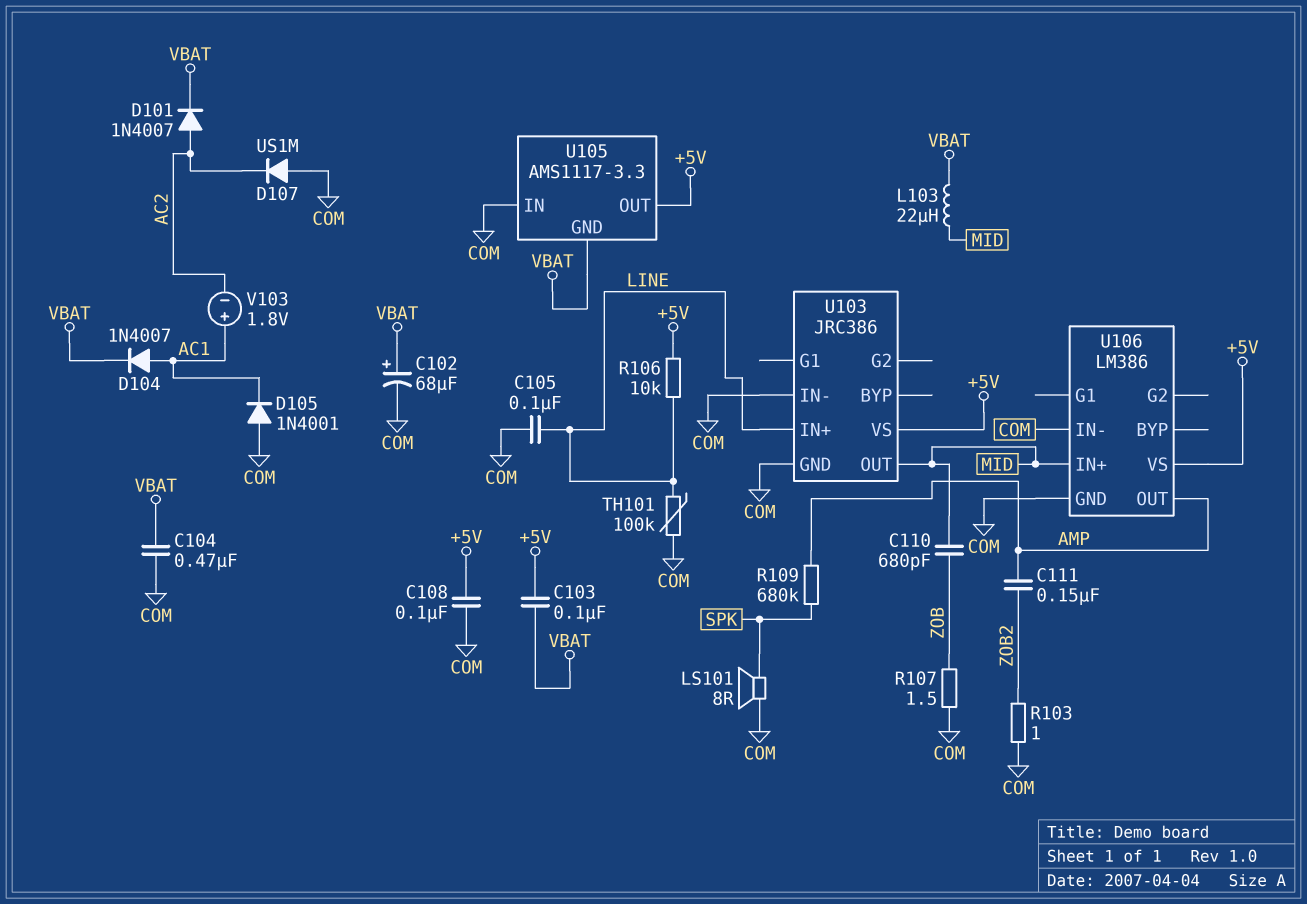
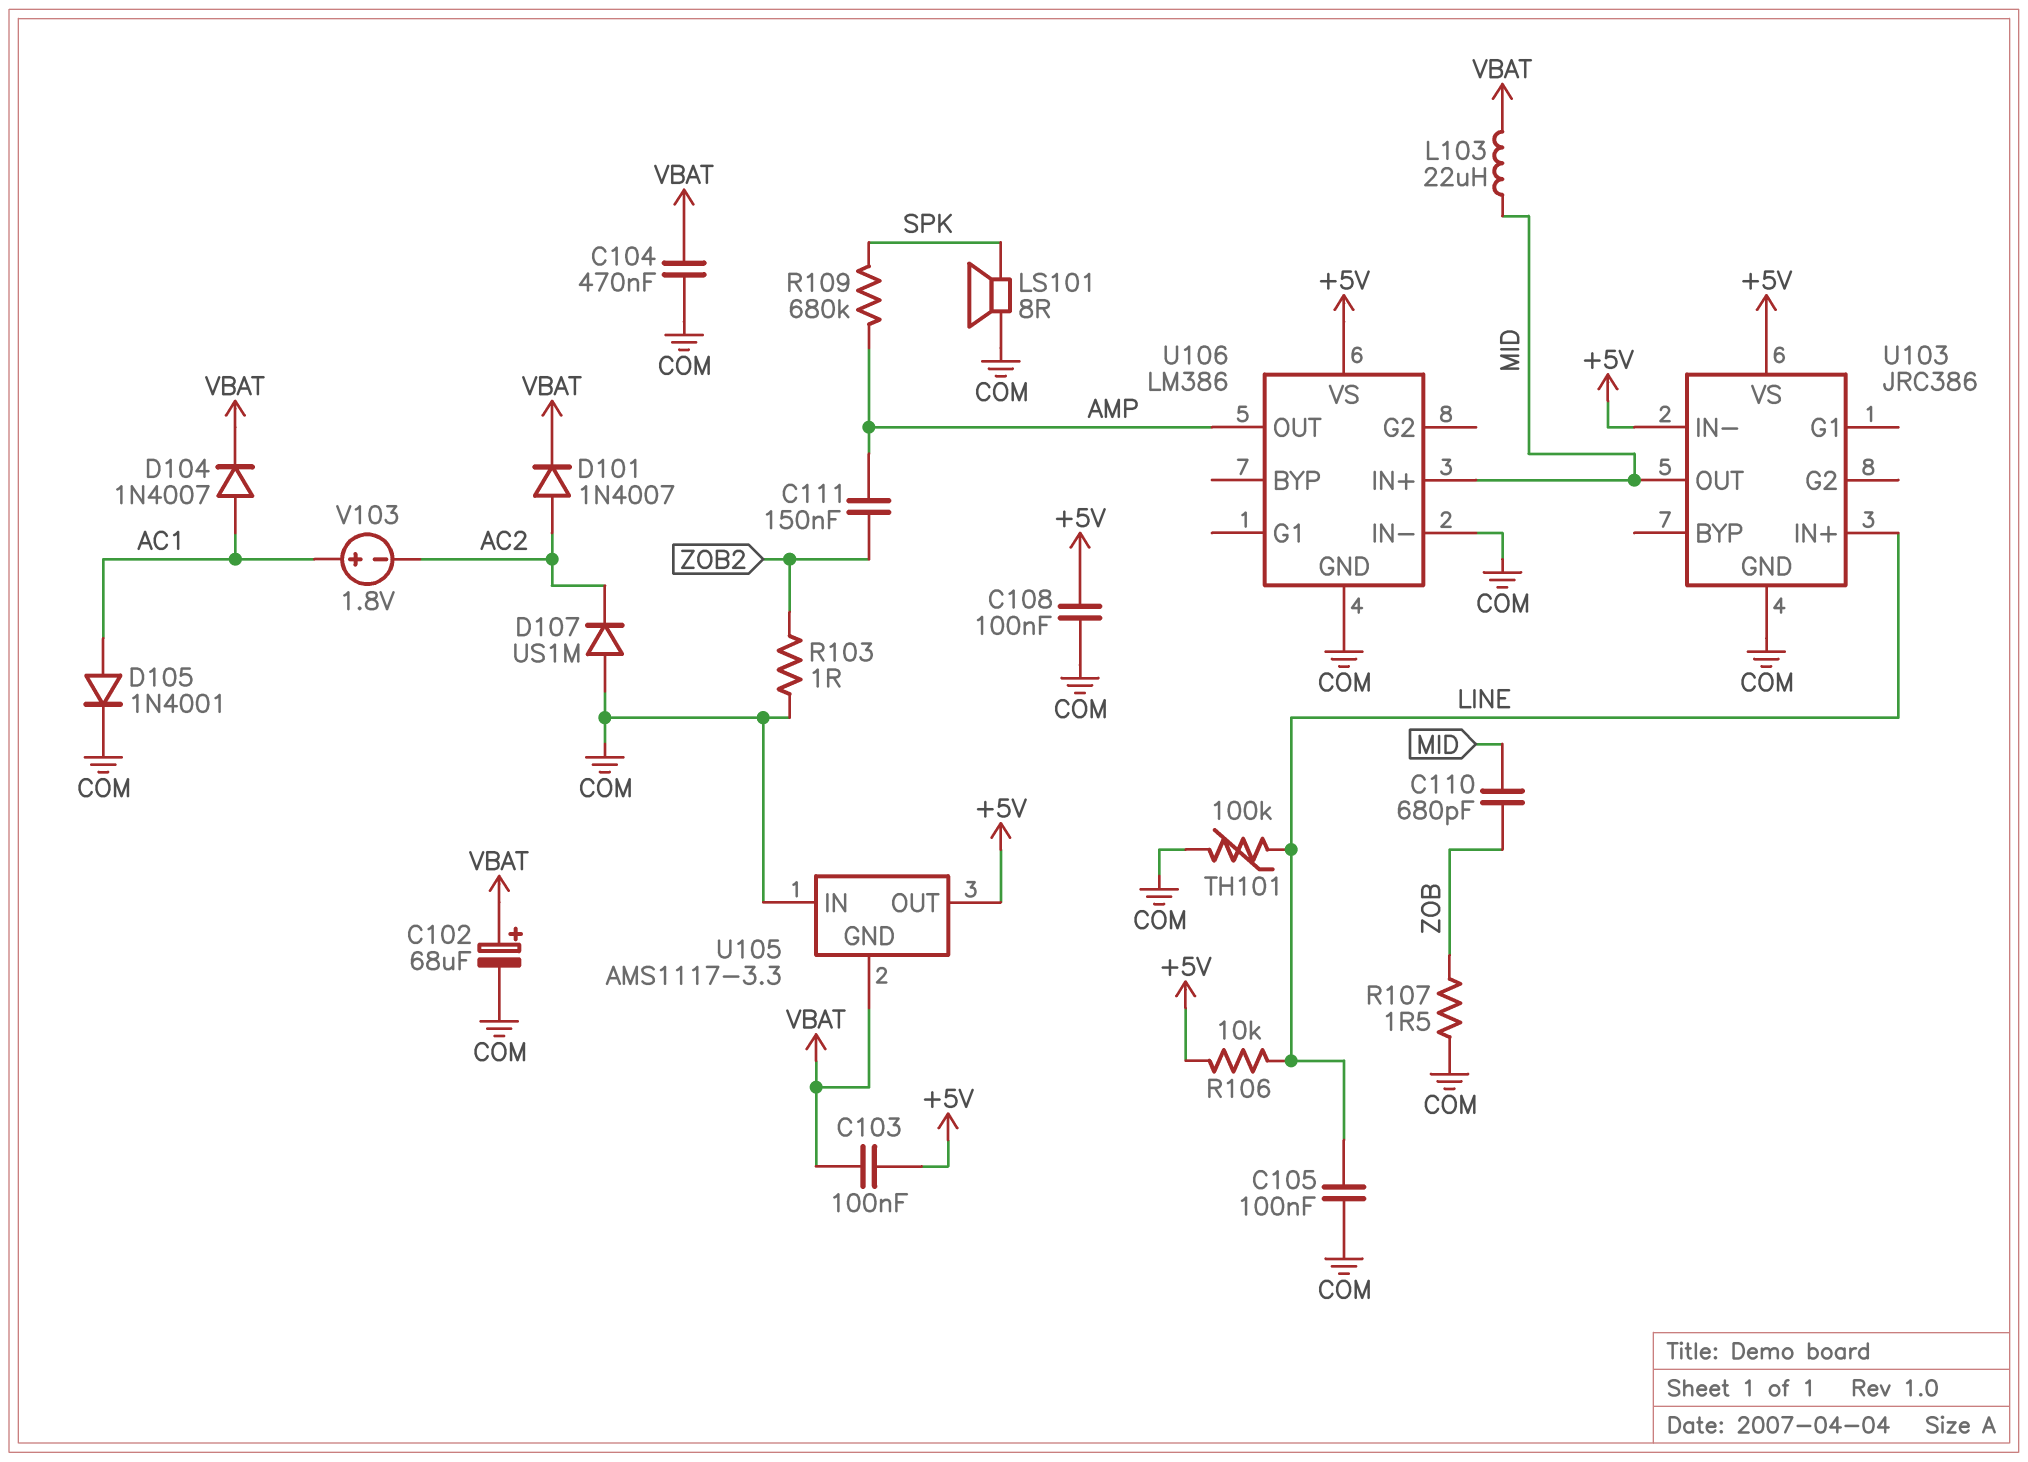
D105: diode 1N4001 (A COM, K AC1) -> diode 1N4001 (A AC1, K COM)
U103 pin IN-: COM -> +5V

